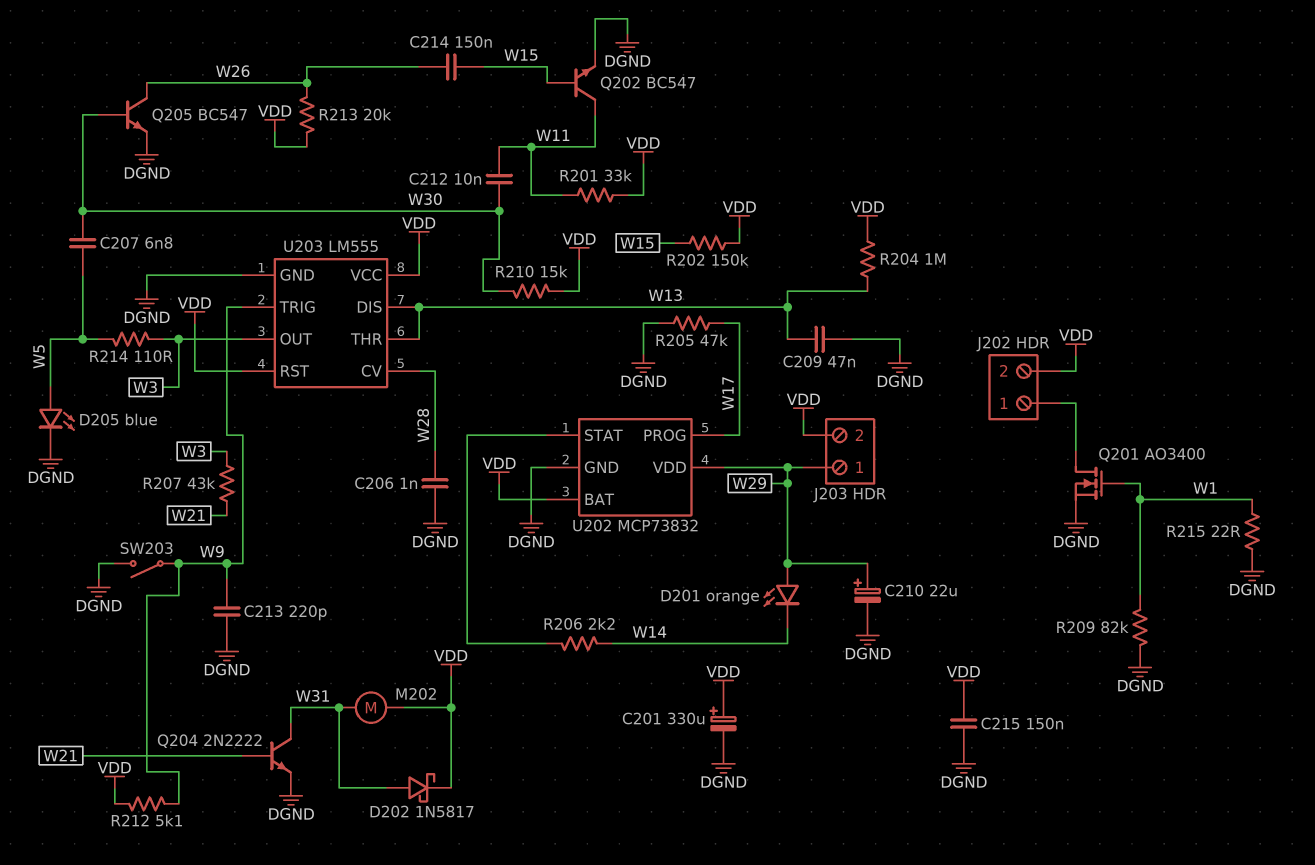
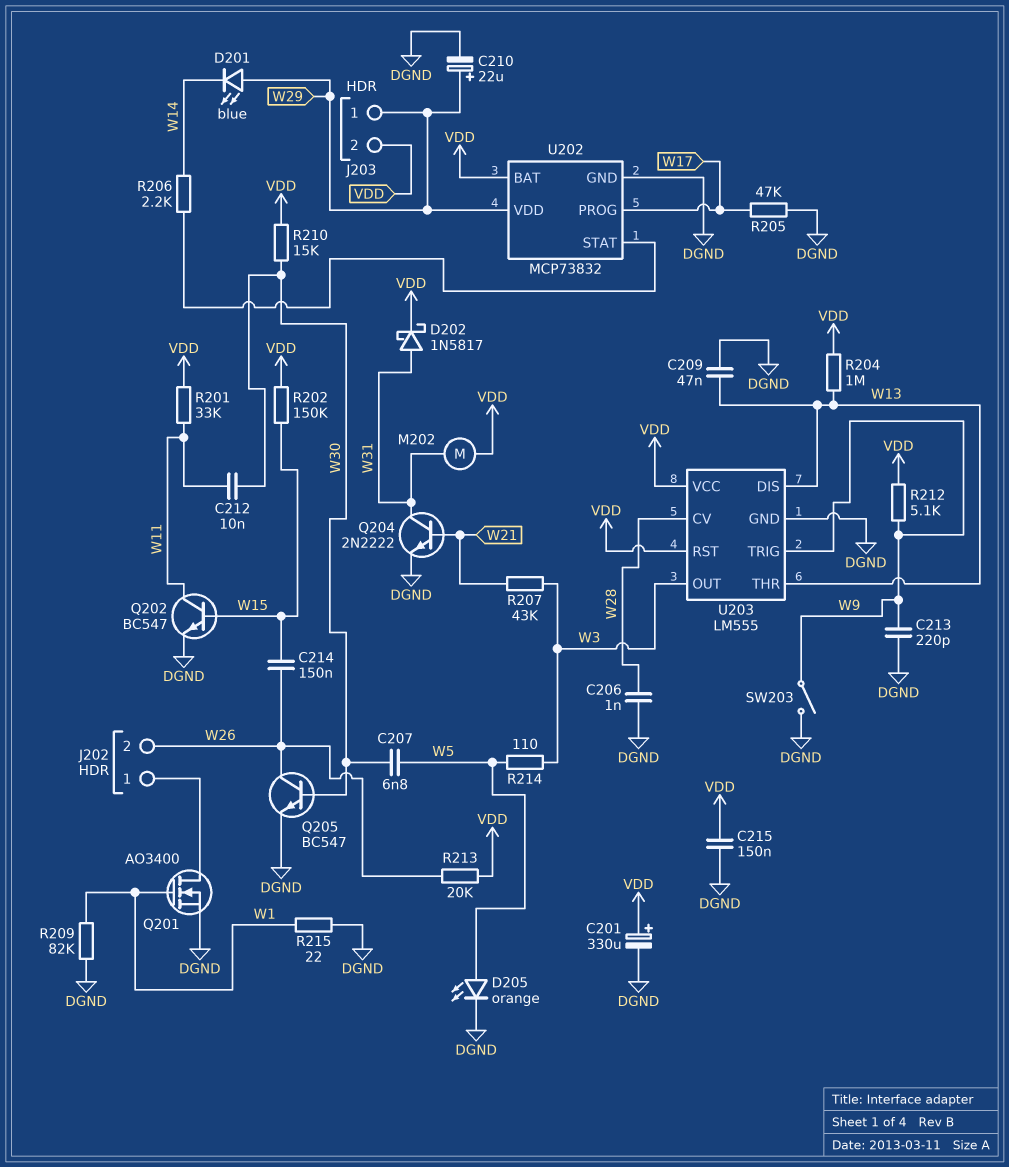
D201: LED orange (A W29, K W14) -> LED blue (A W29, K W14)
D205: LED blue (A W5, K DGND) -> LED orange (A W5, K DGND)
J202 pin 2: VDD -> W26

